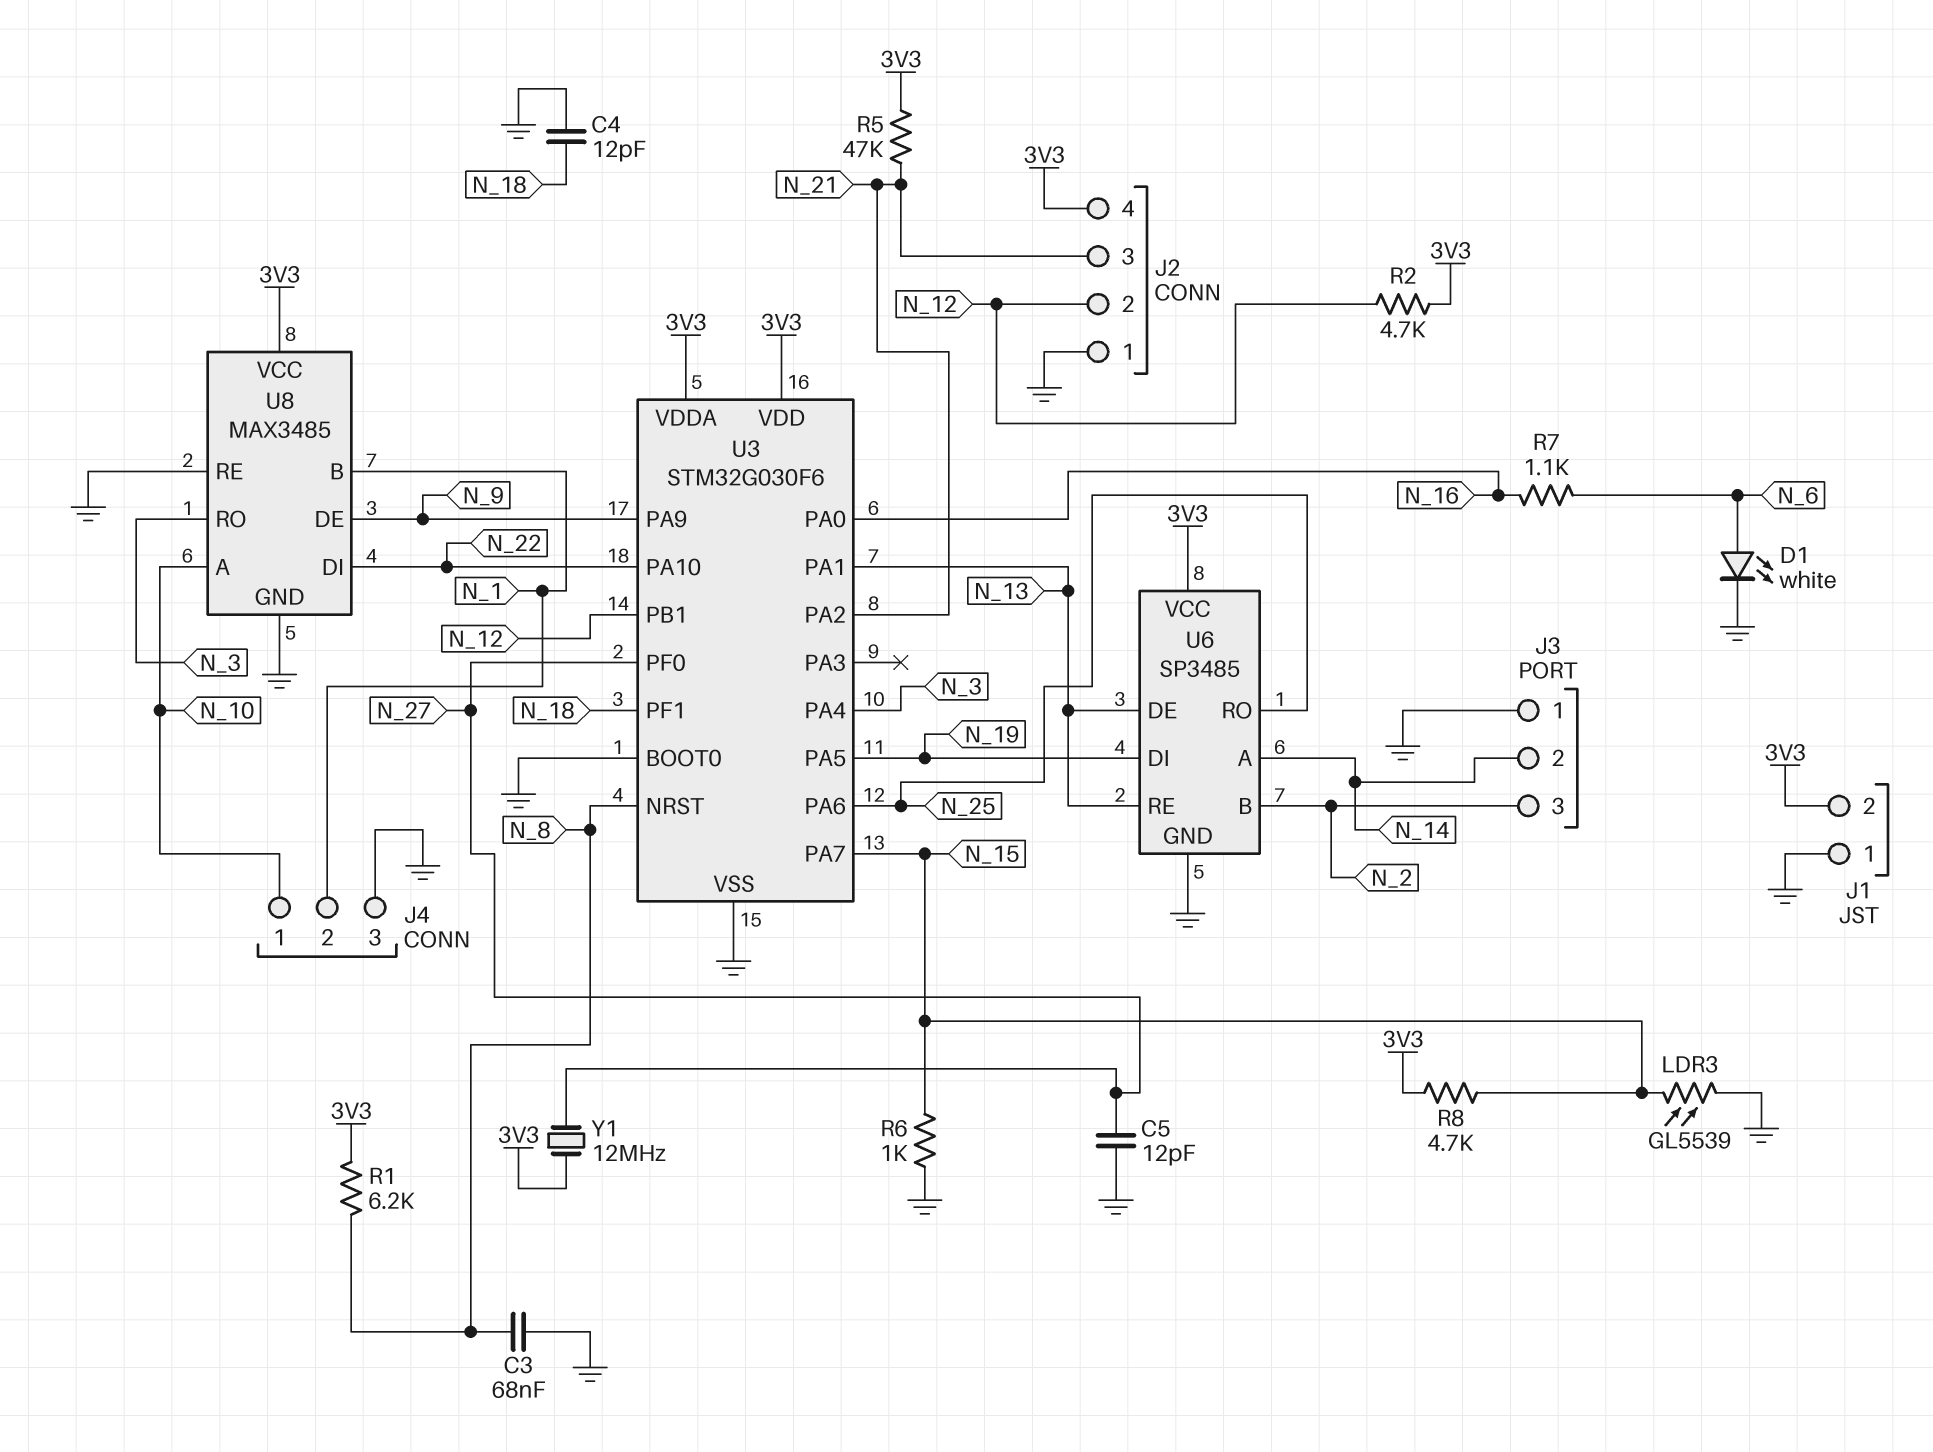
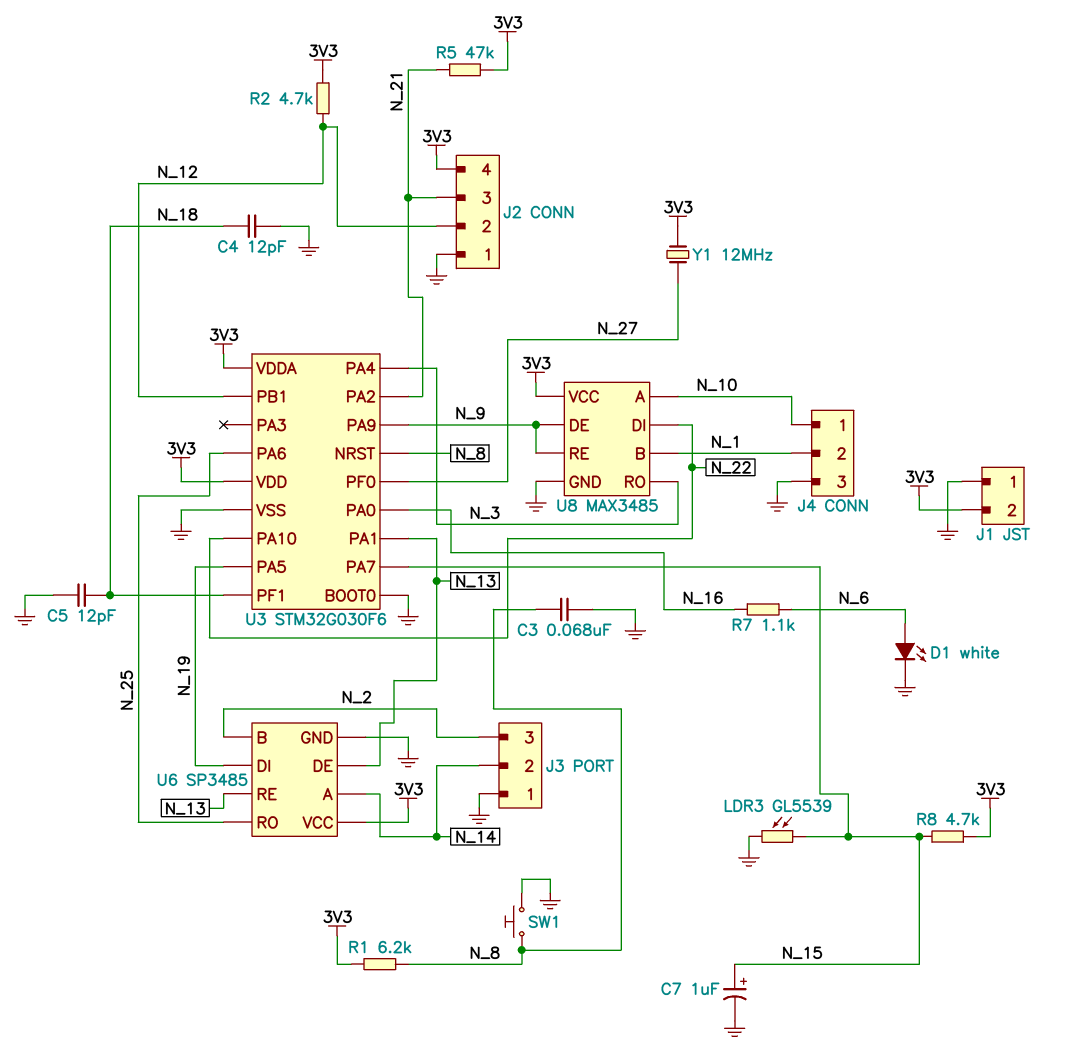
C5: 12pF (GND, N_27) -> 12pF (GND, N_18)
C7: none -> 1uF (plus N_15, minus GND)
R6: 1k (GND, N_15) -> none
SW1: none -> button (GND, N_8)
U8 pin RE: GND -> N_9

